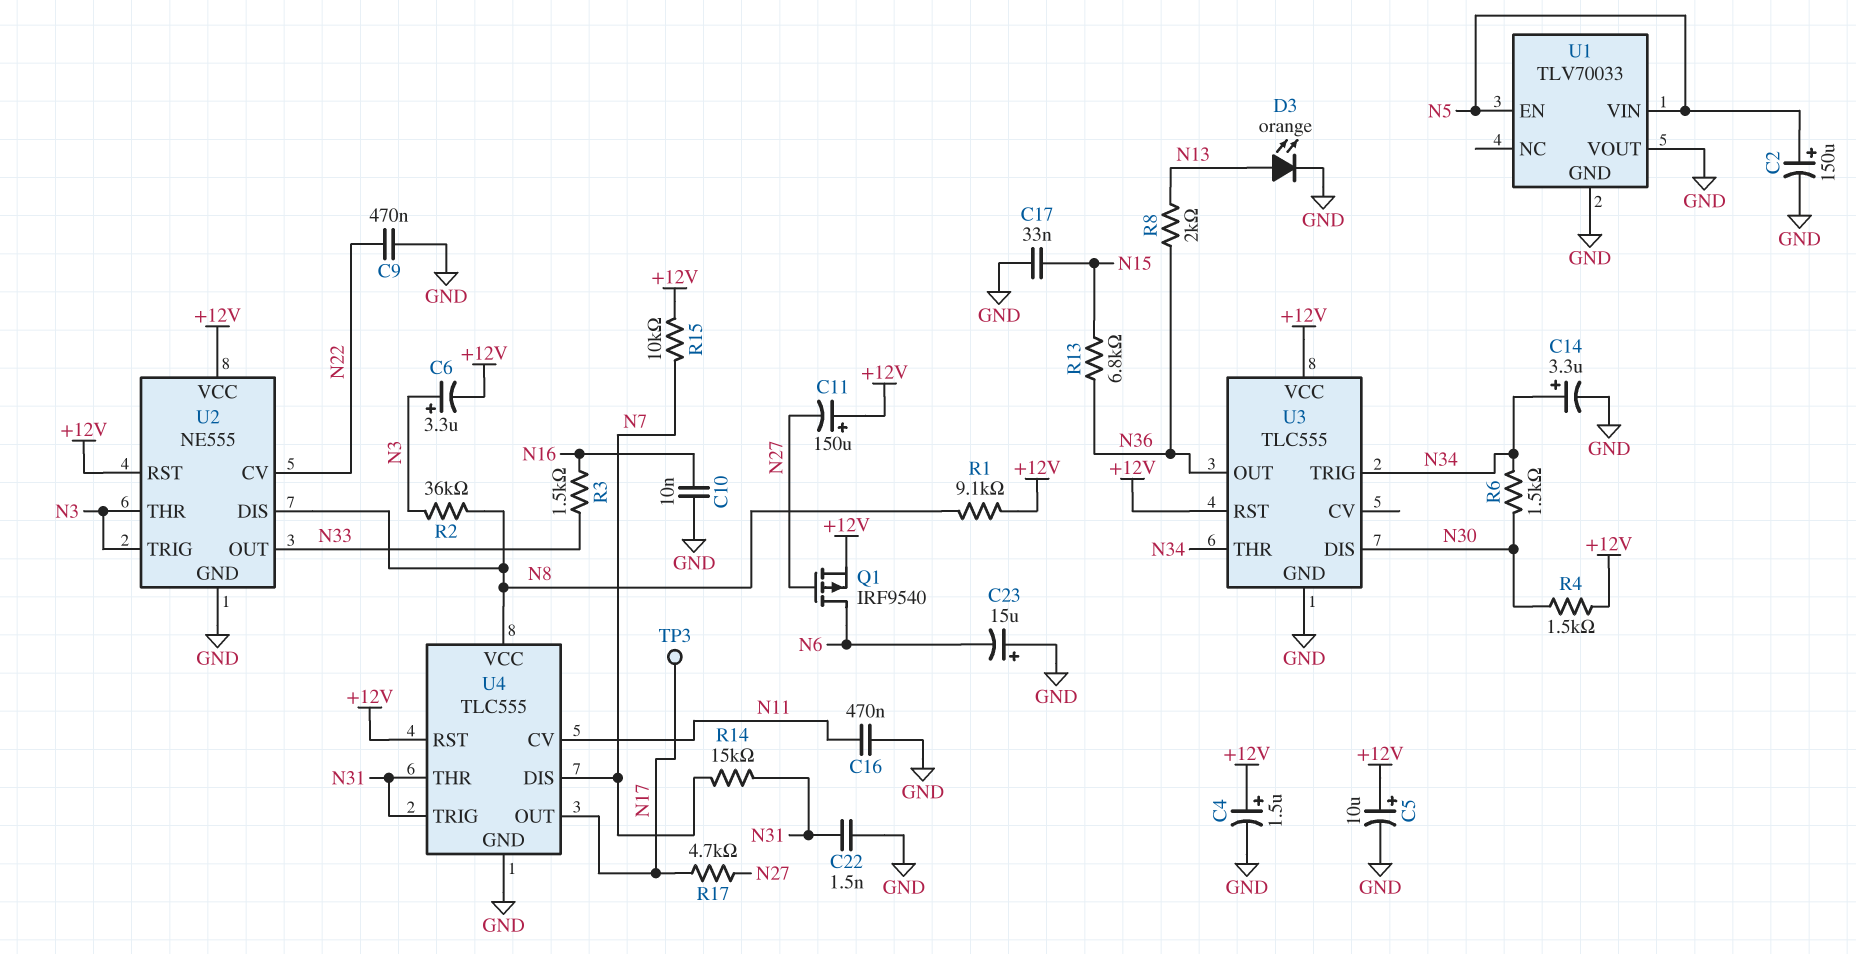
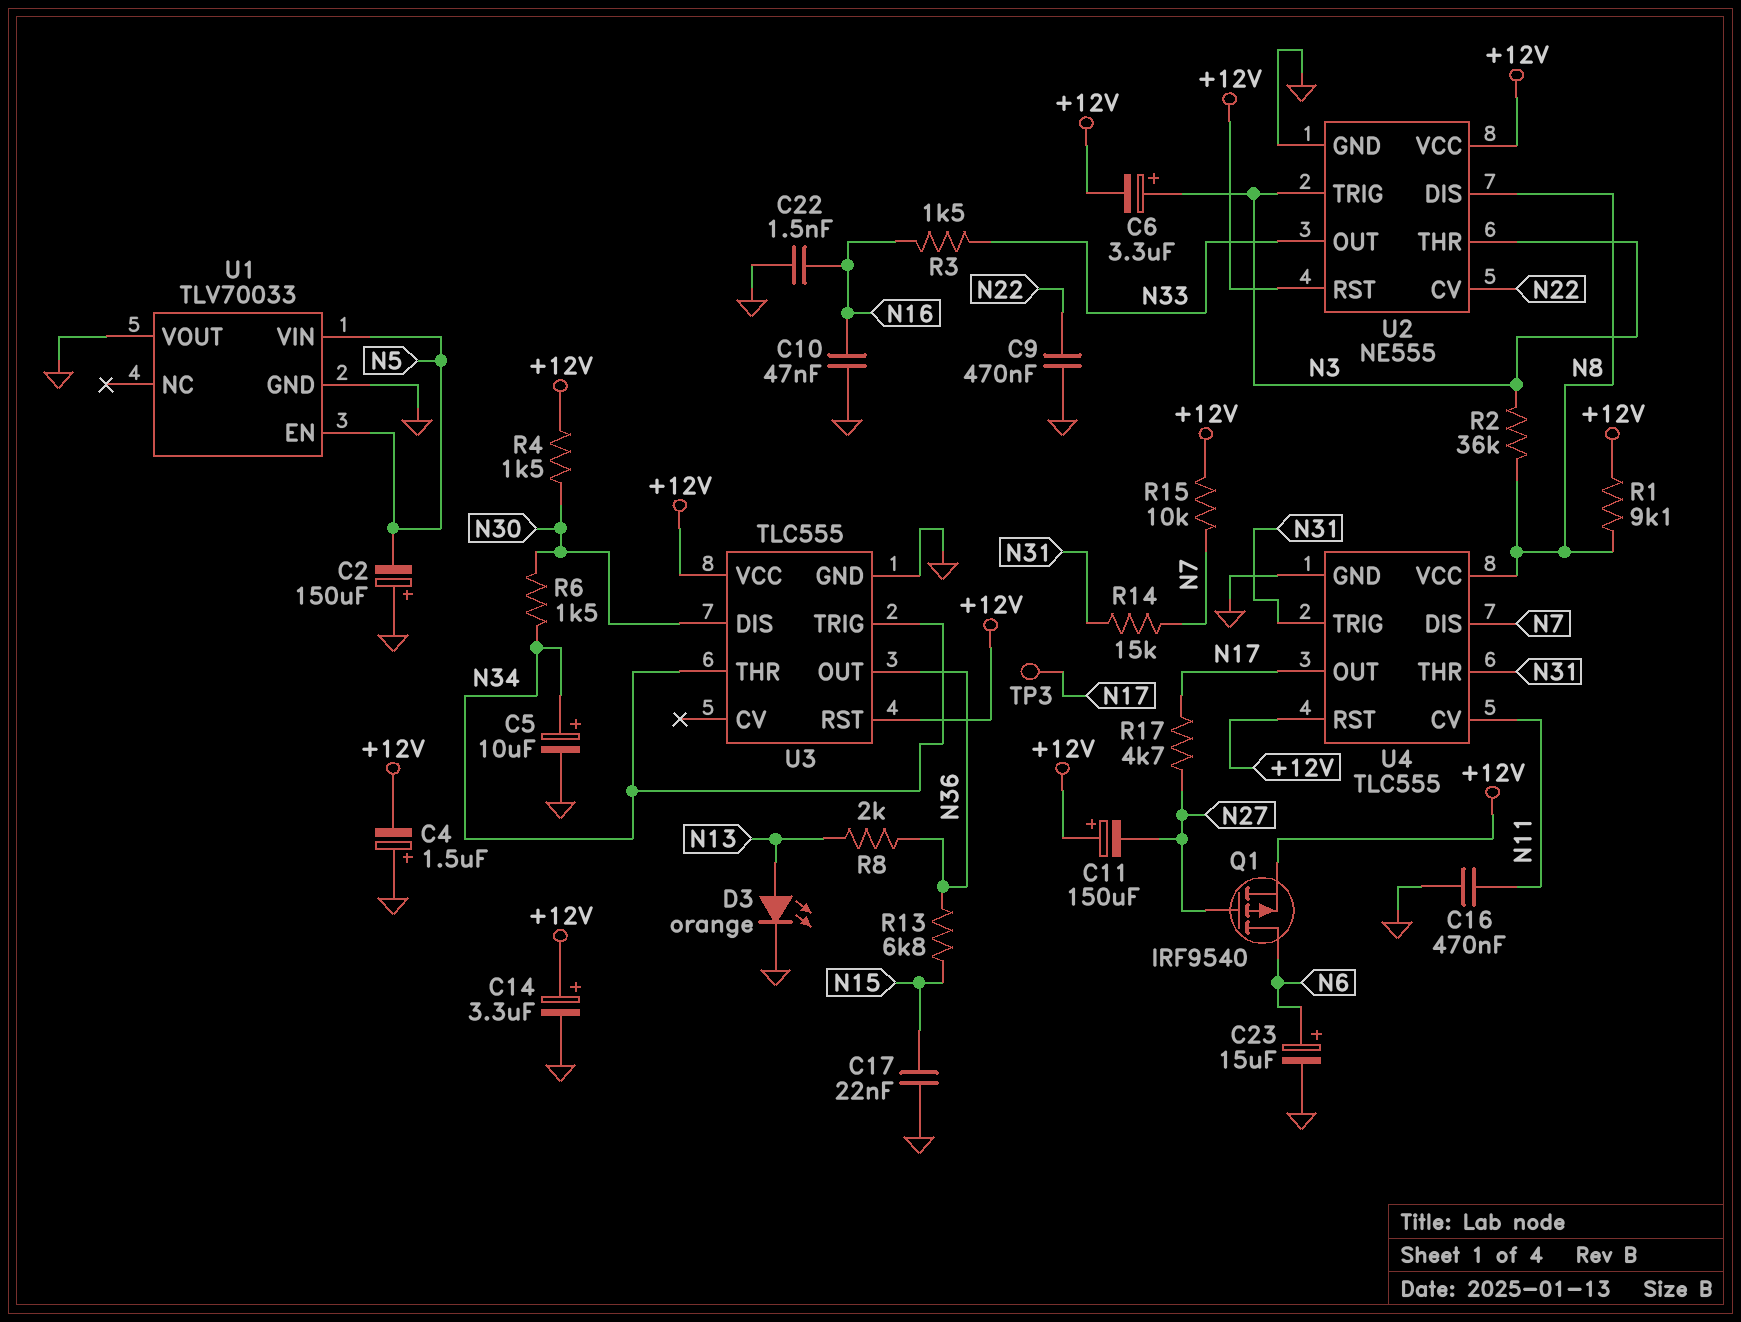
C2: 150uF (plus N5, minus GND) -> 150uF (plus GND, minus N5)
C4: 1.5uF (plus +12V, minus GND) -> 1.5uF (plus GND, minus +12V)
C5: 10uF (plus +12V, minus GND) -> 10uF (plus N34, minus GND)
C10: 10nF (GND, N16) -> 47nF (GND, N16)
C14: 3.3uF (plus N34, minus GND) -> 3.3uF (plus +12V, minus GND)
C17: 33nF (GND, N15) -> 22nF (GND, N15)
C22: 1.5nF (GND, N31) -> 1.5nF (GND, N16)
C23: 15uF (plus GND, minus N6) -> 15uF (plus N6, minus GND)

